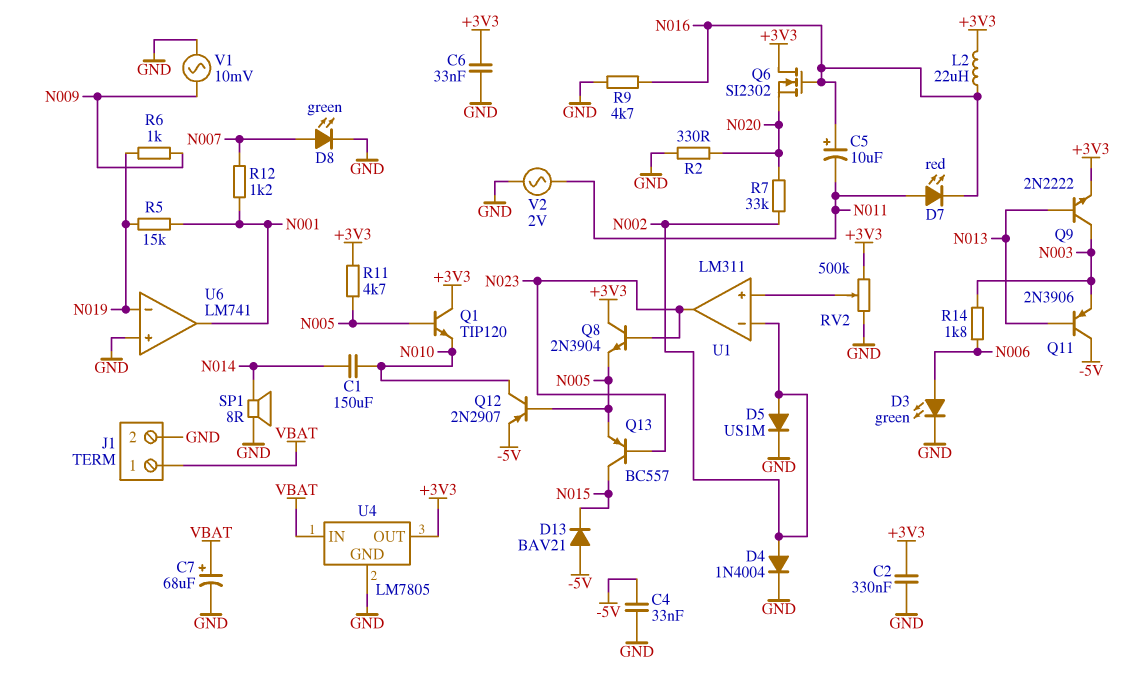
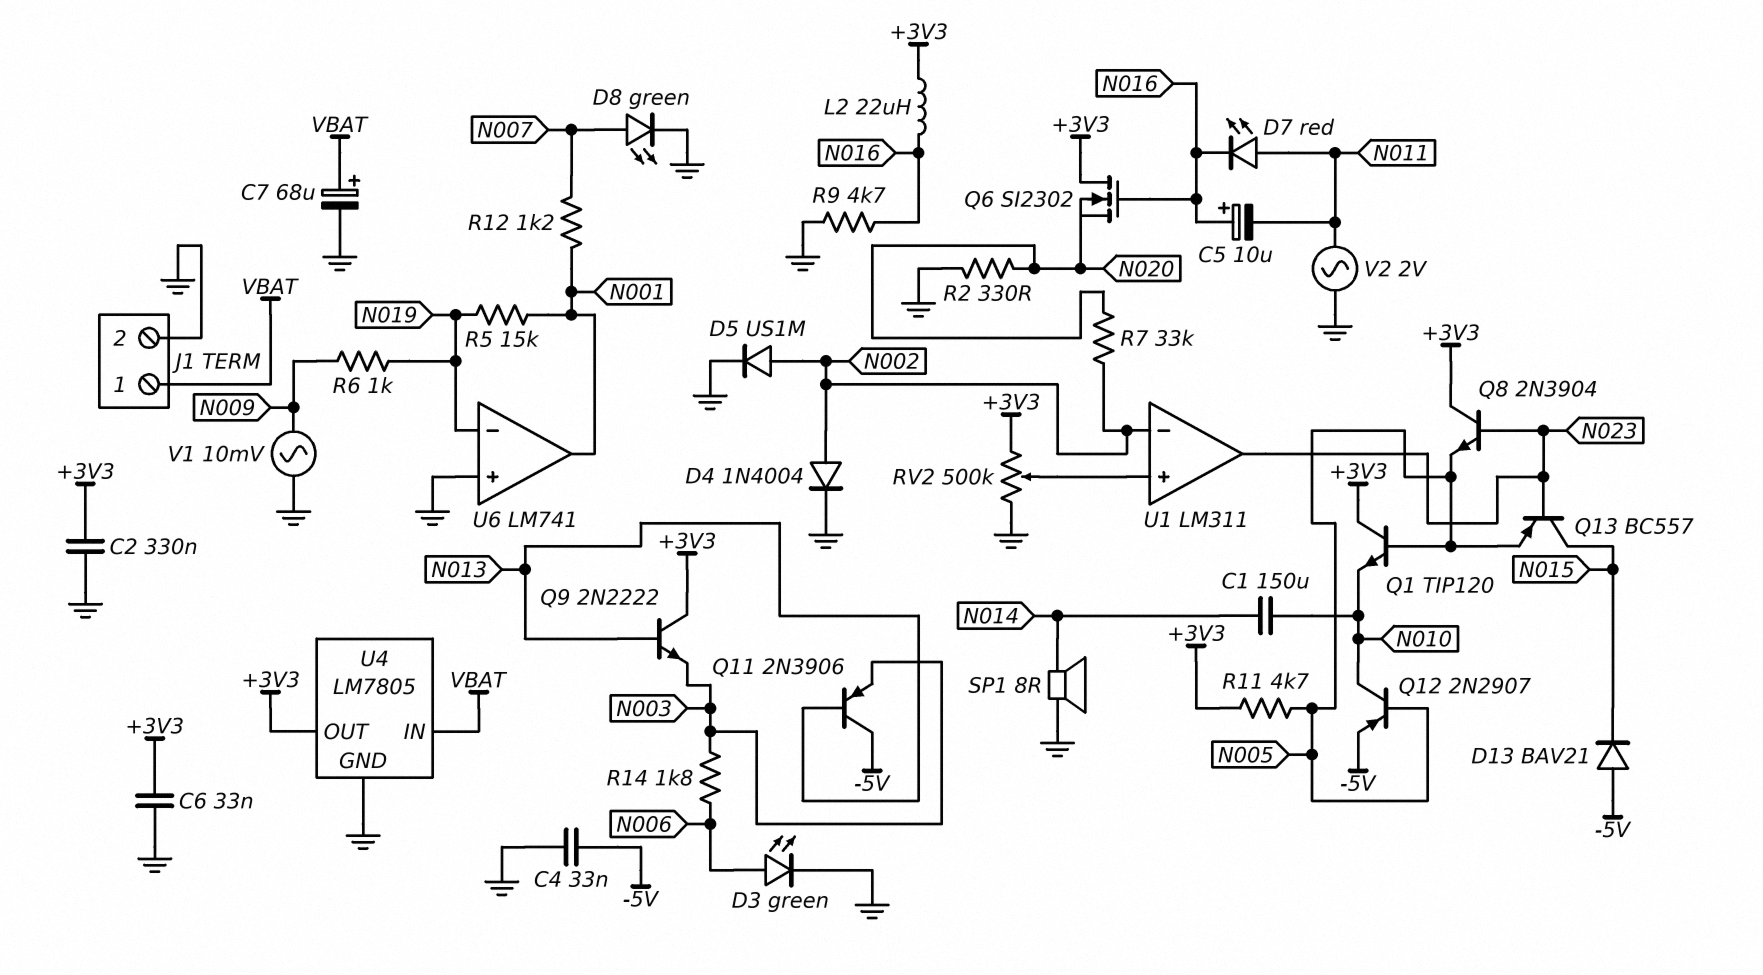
Q9: NPN 2N2222 (B N013, C N003, E +3V3) -> NPN 2N2222 (B N013, C +3V3, E N003)

